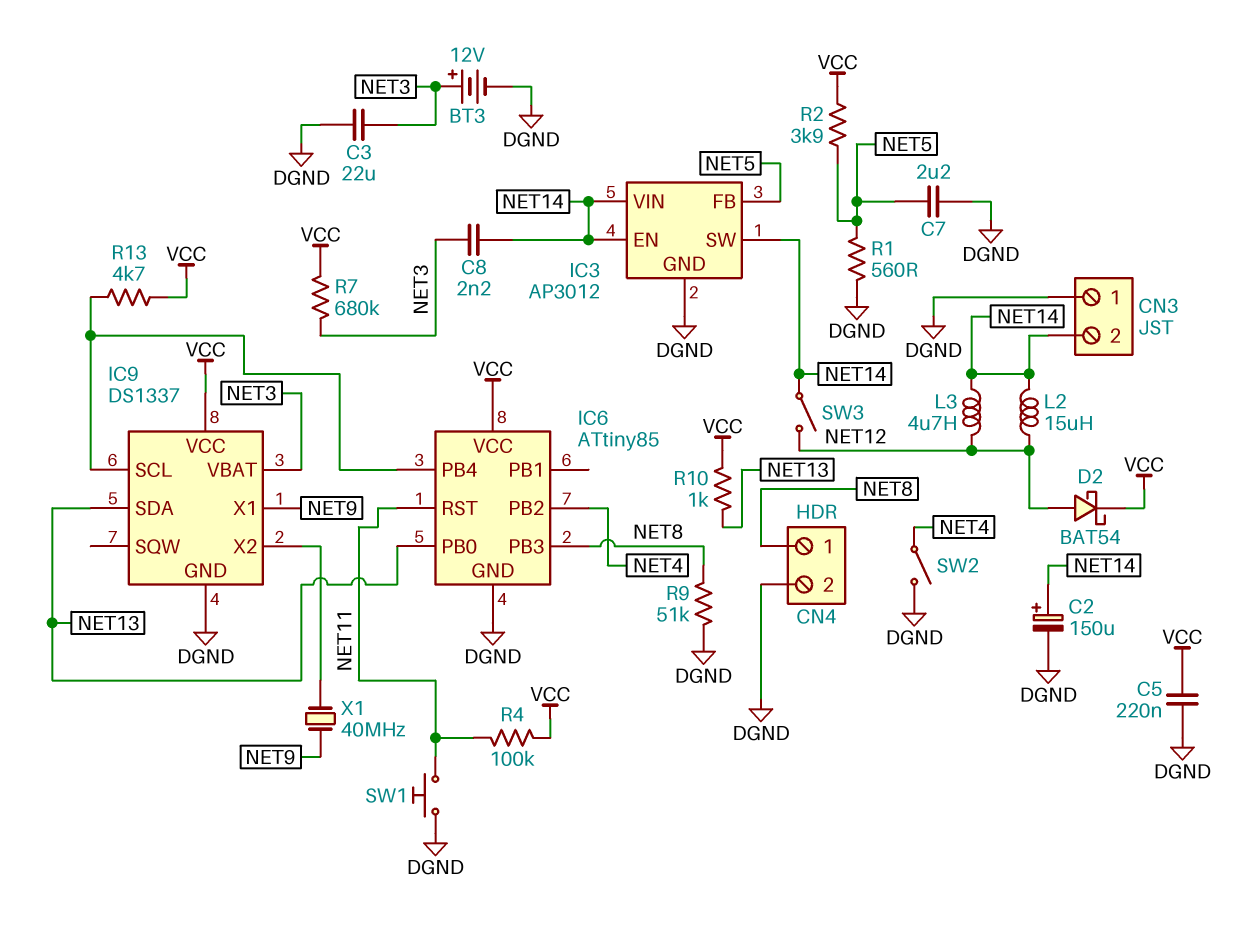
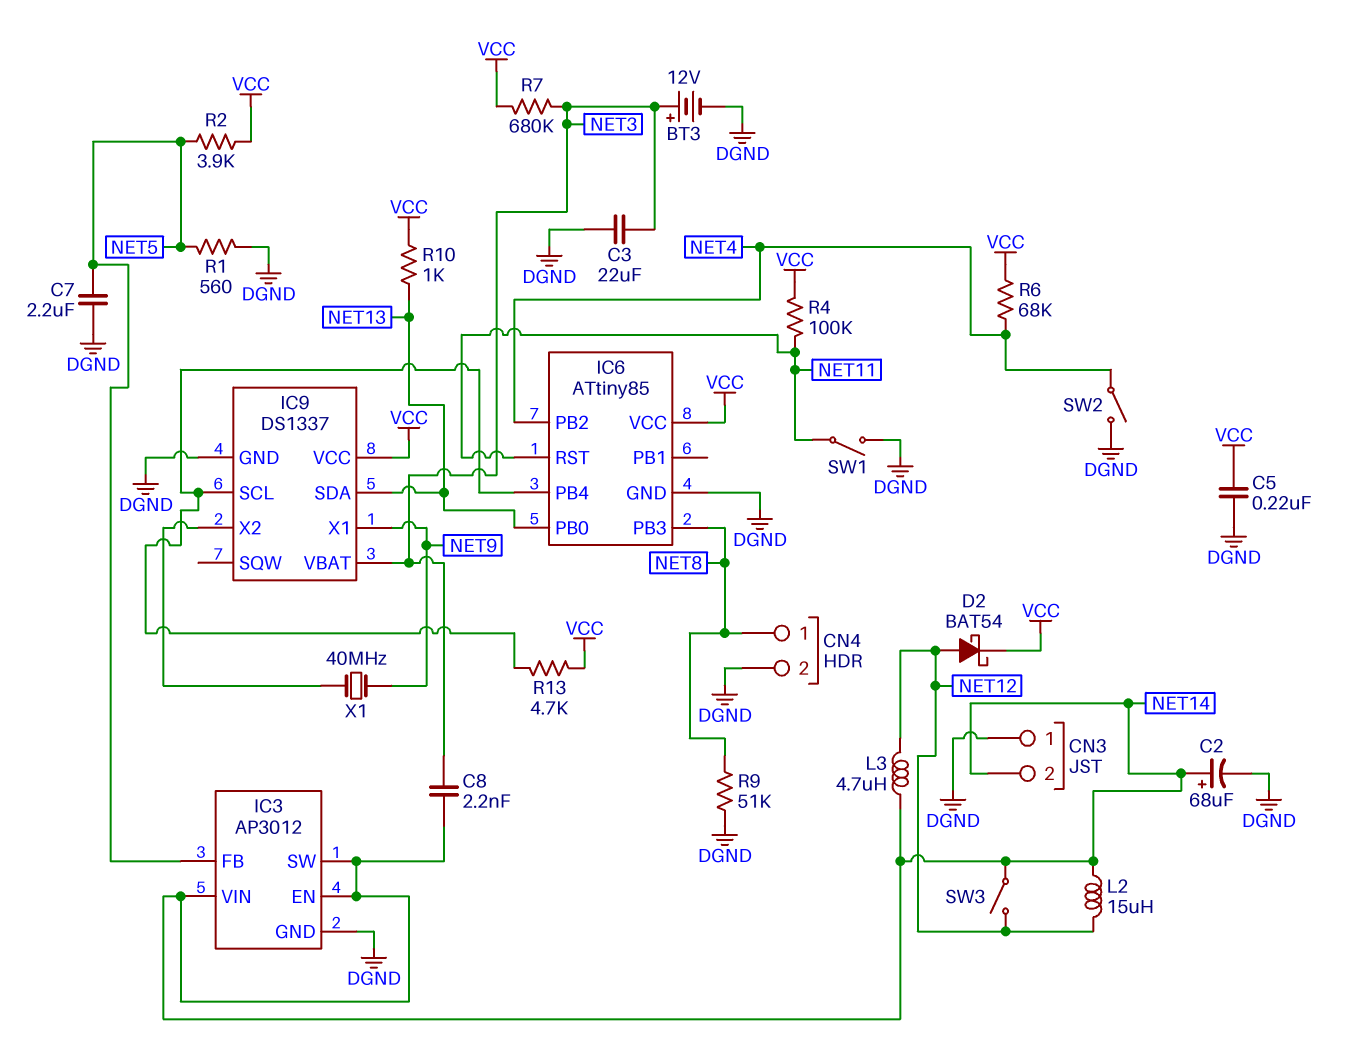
C2: 150uF (plus NET14, minus DGND) -> 68uF (plus NET14, minus DGND)
R6: none -> 68k (NET4, VCC)
SW1: button (DGND, NET11) -> switch (DGND, NET11)

